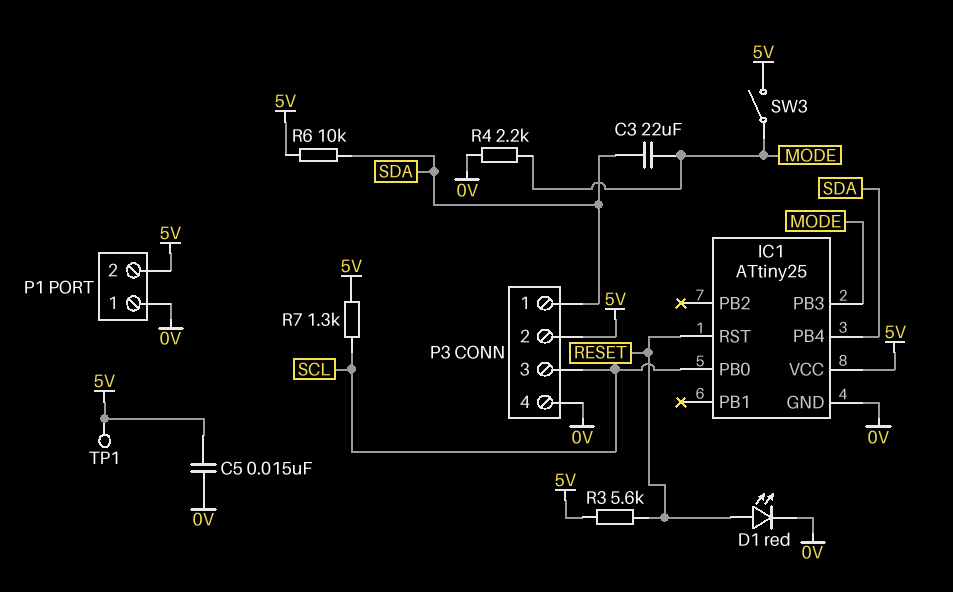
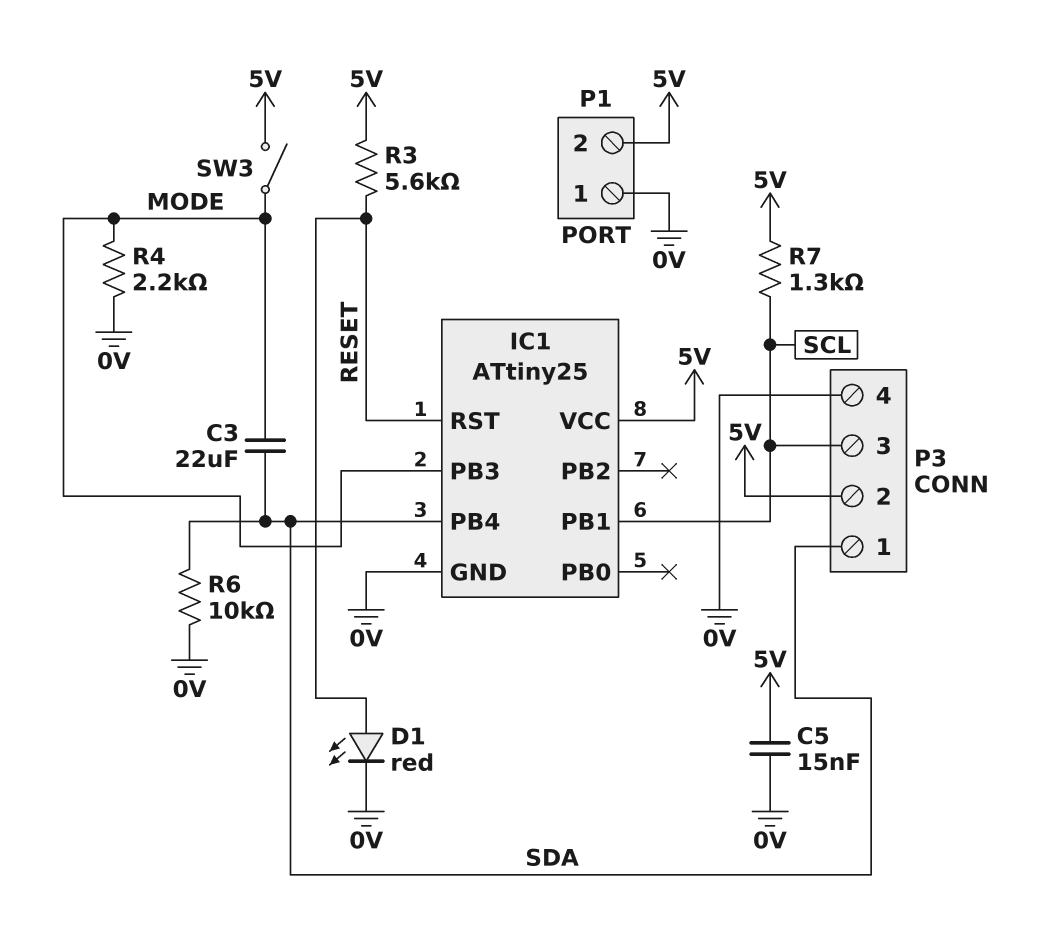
IC1 pin PB0: SCL -> none
IC1 pin PB1: none -> SCL
R6: 10k (5V, SDA) -> 10k (0V, SDA)
TP1: test point (5V) -> none

